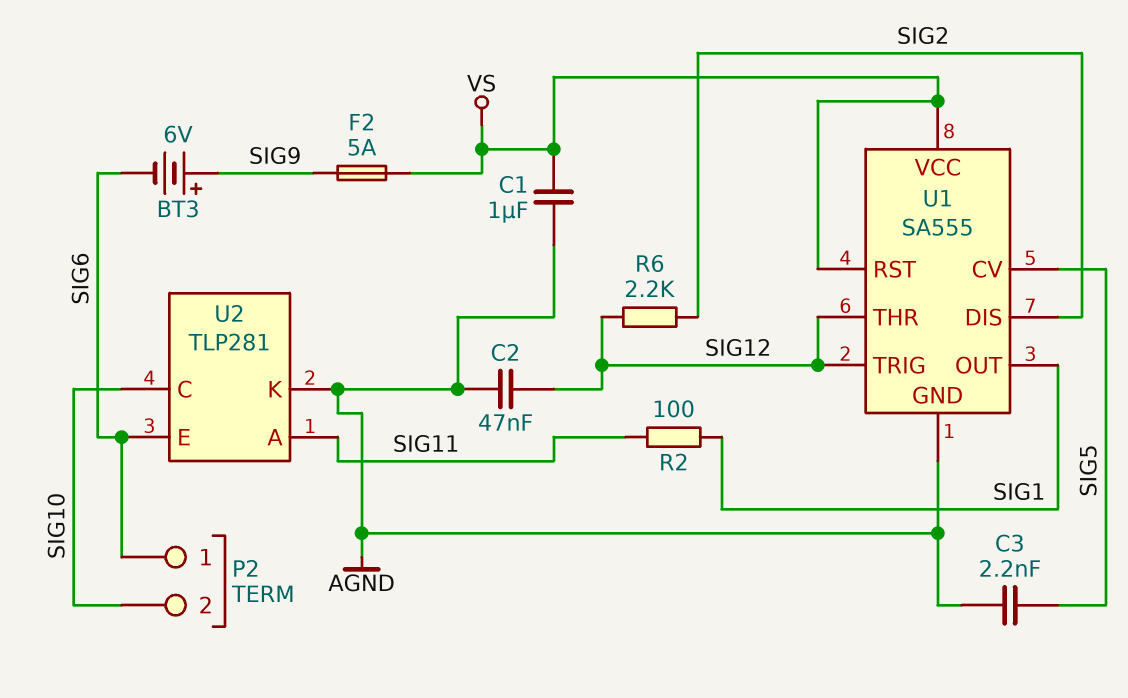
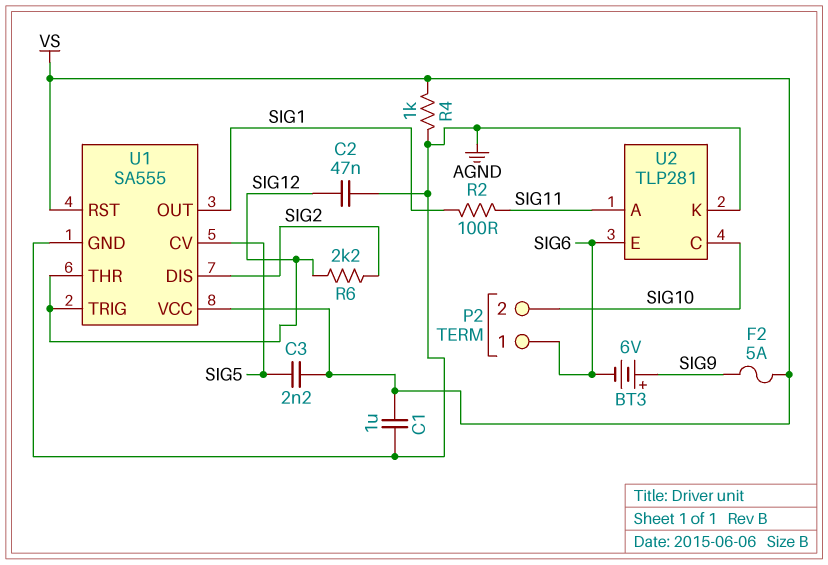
C3: 2.2nF (AGND, SIG5) -> 2.2nF (SIG5, VS)
R4: none -> 1k (AGND, VS)

